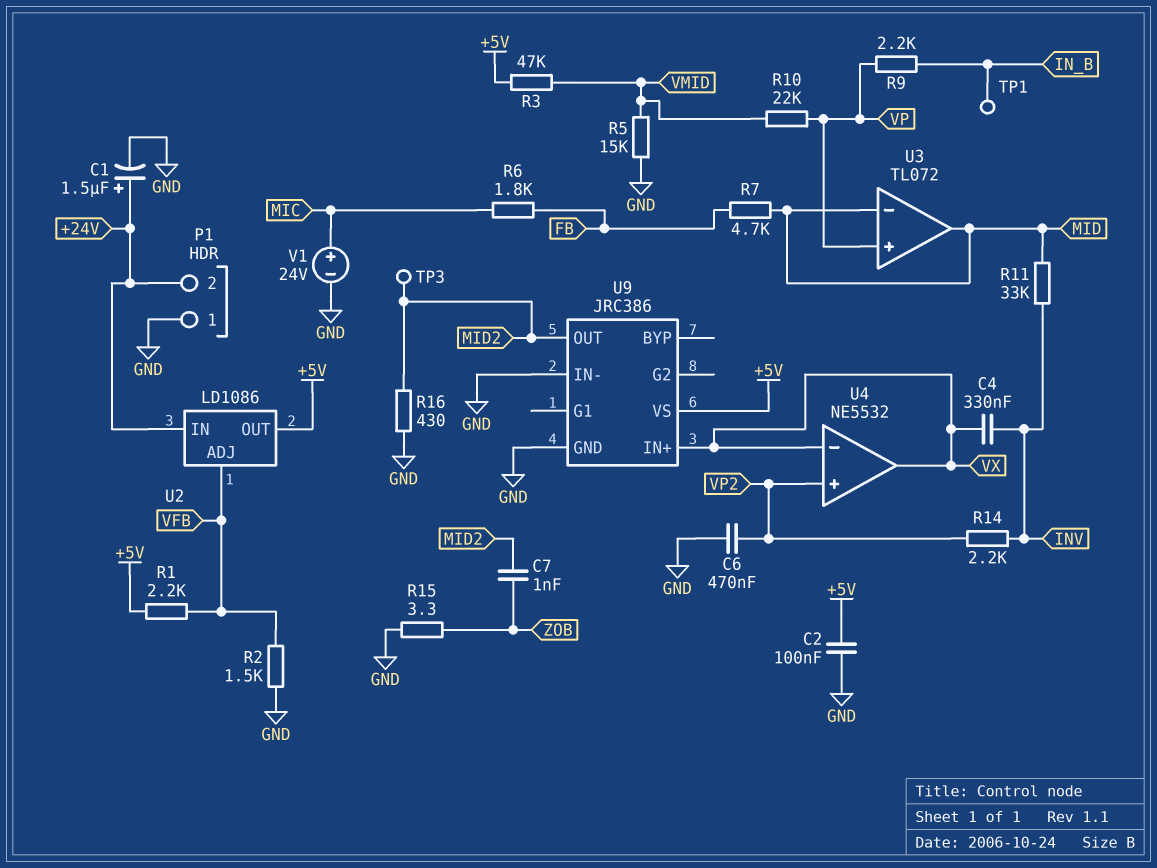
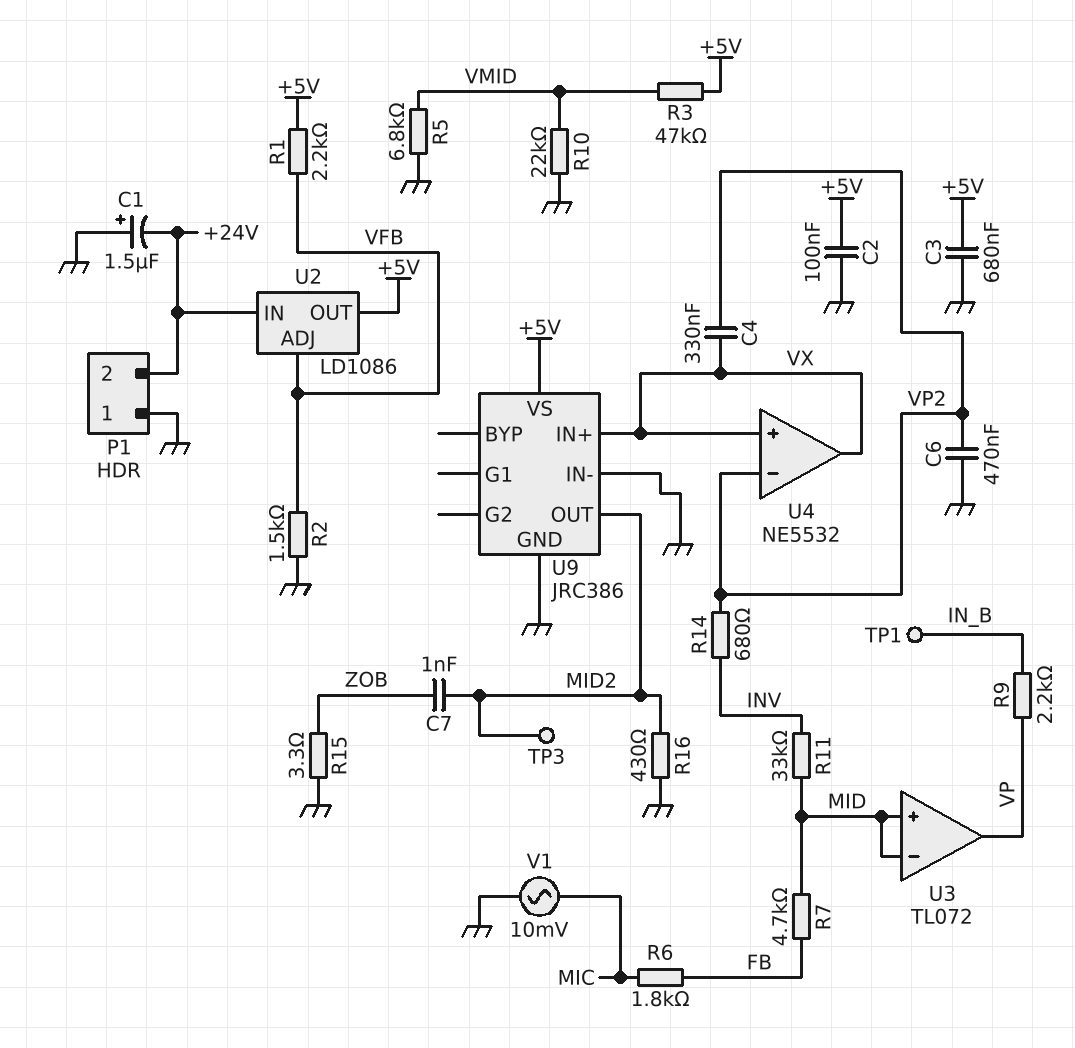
C1: 1.5uF (plus +24V, minus GND) -> 1.5uF (plus GND, minus +24V)
C3: none -> 680nF (+5V, GND)
C4: 330nF (INV, VX) -> 330nF (VP2, VX)
R5: 15k (GND, VMID) -> 6.8k (GND, VMID)
R10: 22k (VMID, VP) -> 22k (GND, VMID)
R14: 2.2k (INV, VP2) -> 680 (INV, VP2)
U3 pin in+: VP -> MID
U3 pin out: MID -> VP
U4 pin in+: VP2 -> VX
U4 pin in-: VX -> VP2
V1: 24V (plus MIC, minus GND) -> AC 10mV (GND, MIC)

